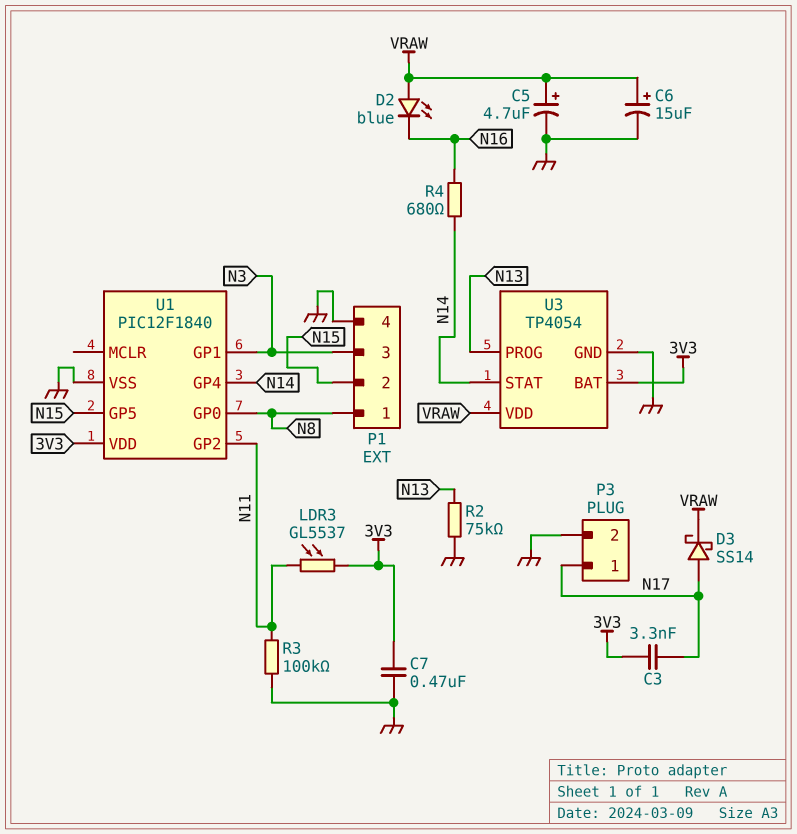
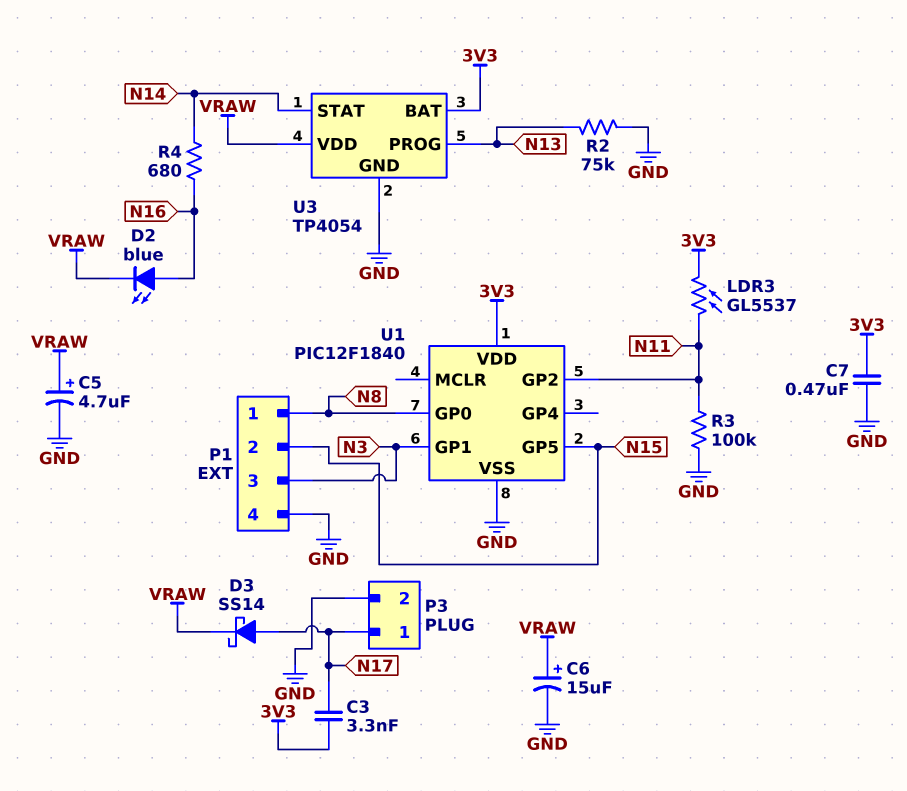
D2: LED blue (A VRAW, K N16) -> LED blue (A N16, K VRAW)
U1 pin GP4: N14 -> none

